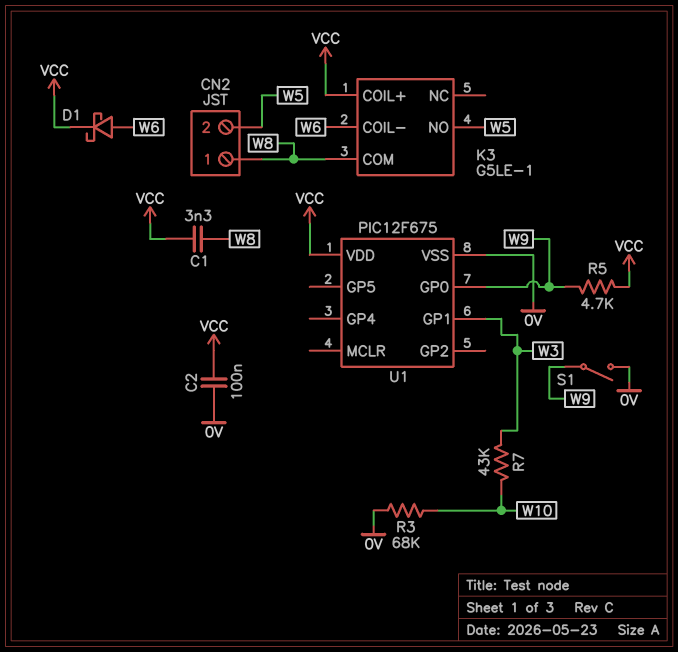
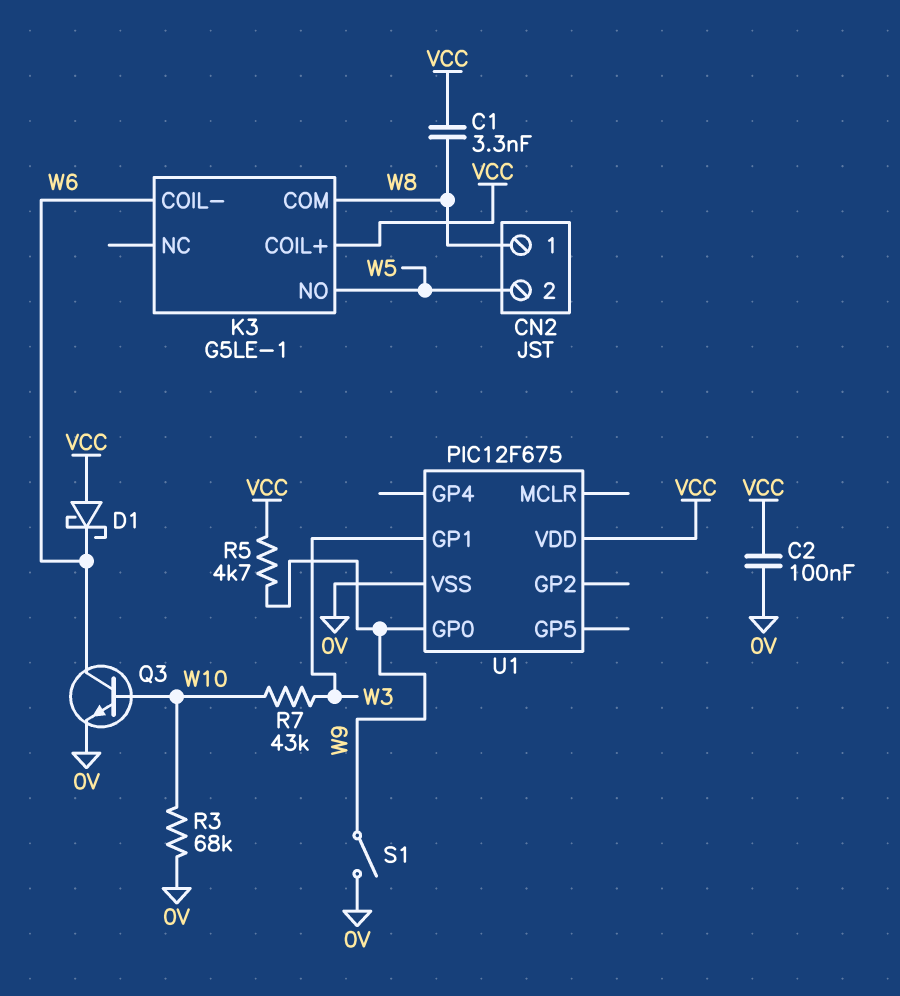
D1: schottky (A W6, K VCC) -> schottky (A VCC, K W6)
Q3: none -> NPN (B W10, C W6, E 0V)

